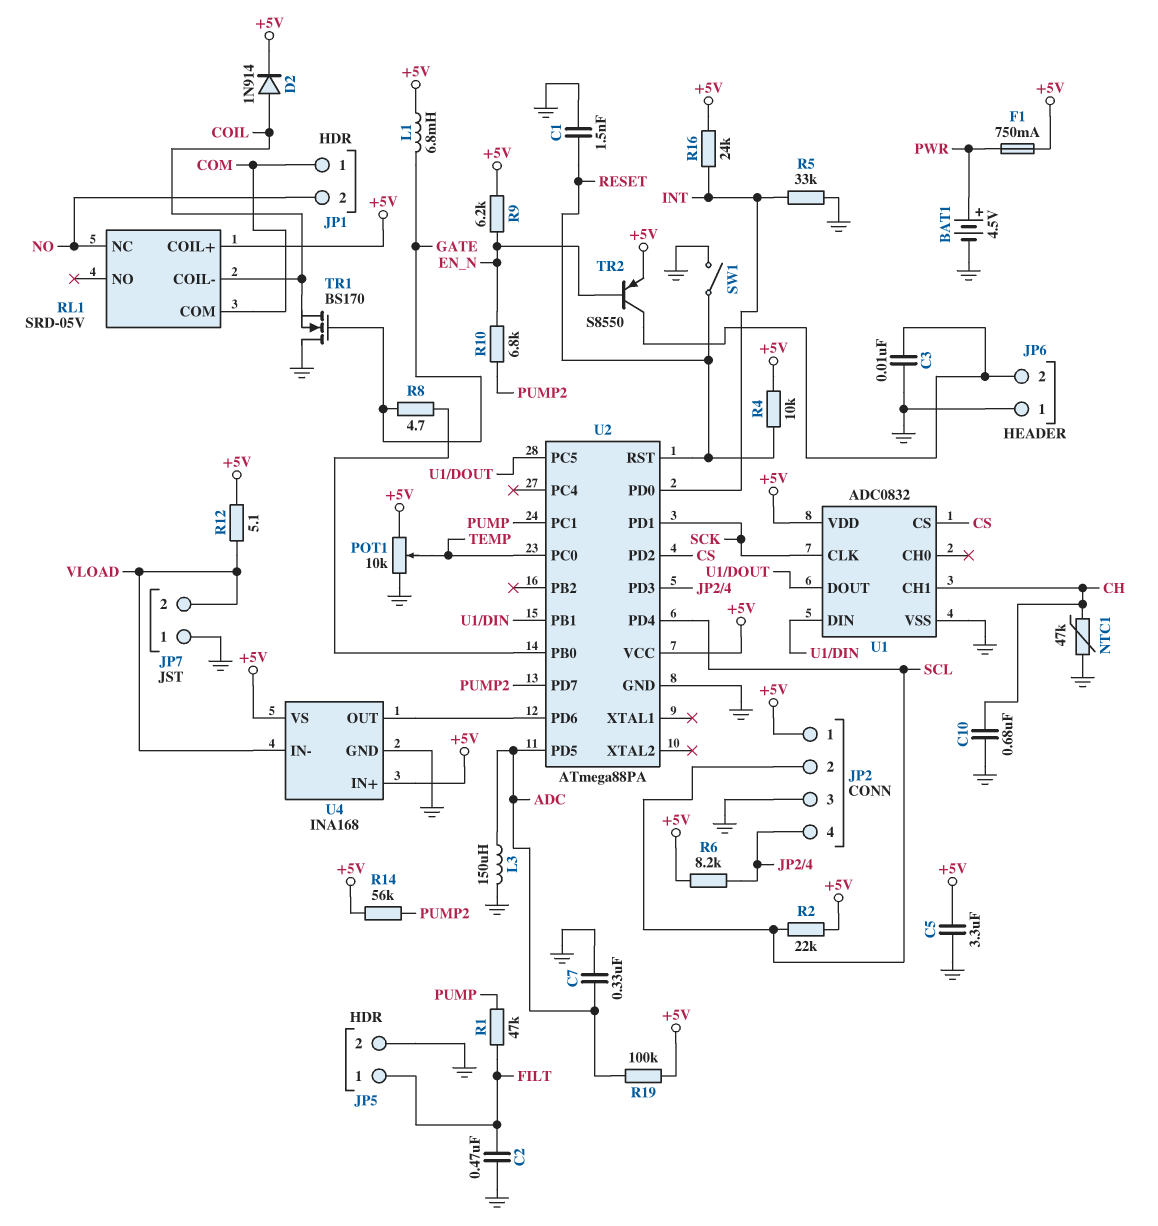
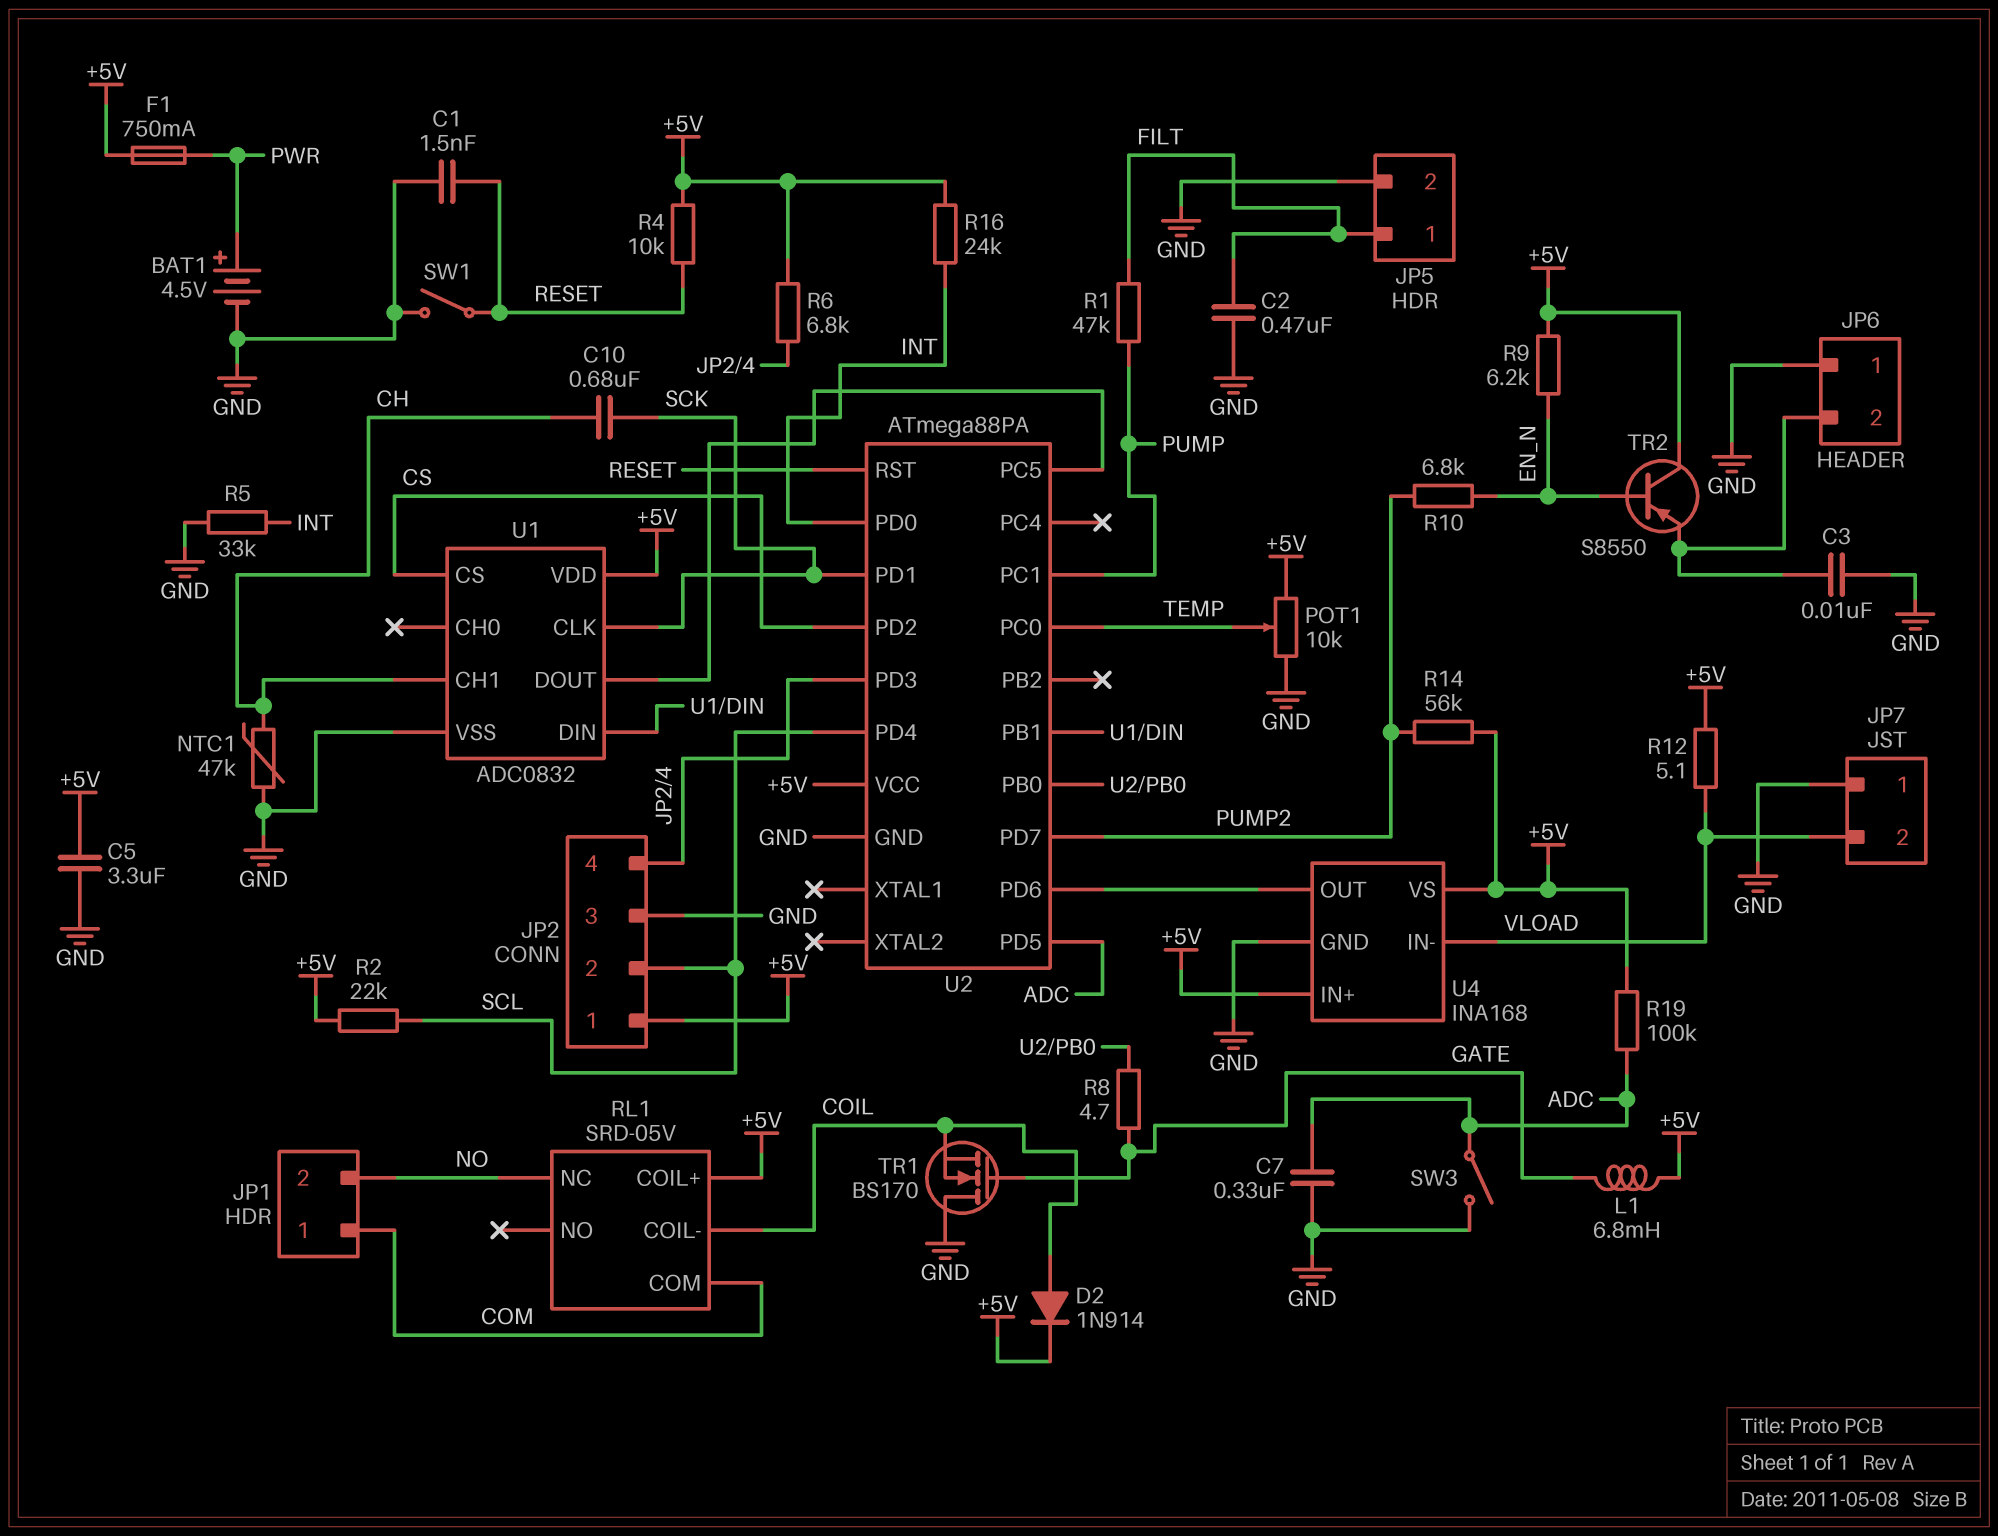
C10: 680nF (CH, GND) -> 680nF (CH, SCK)
L3: 150uH (ADC, GND) -> none
R6: 8.2k (+5V, JP2/4) -> 6.8k (+5V, JP2/4)
SW3: none -> switch (ADC, GND)
TR2: PNP S8550 (B EN_N, C JP6/2, E +5V) -> PNP S8550 (B EN_N, C +5V, E JP6/2)

